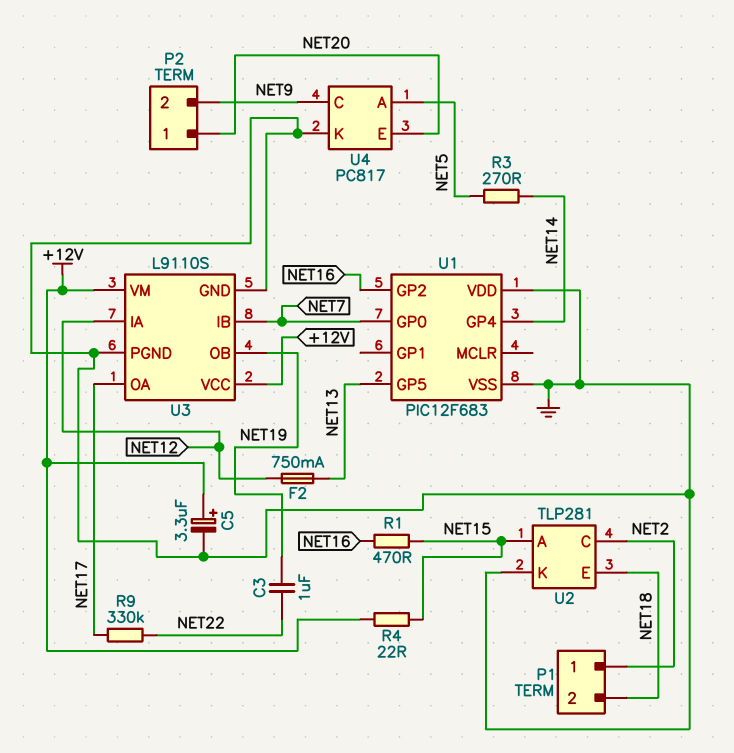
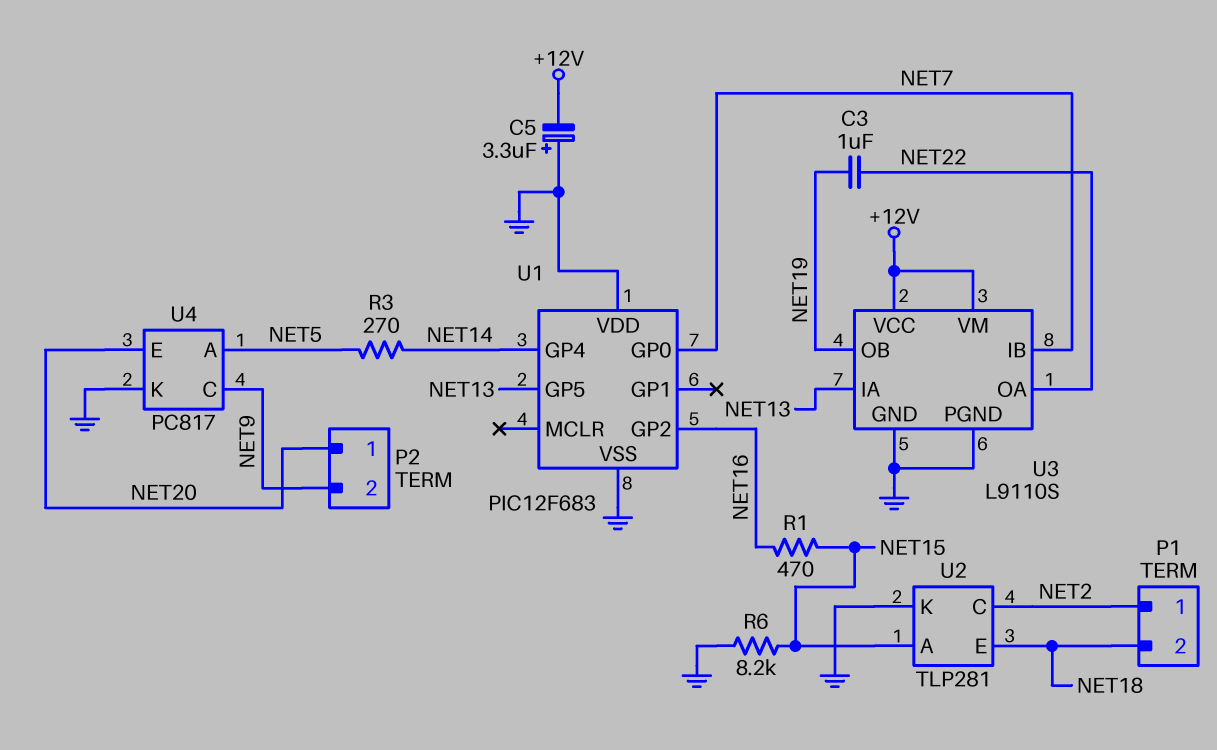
C5: 3.3uF (plus +12V, minus GND) -> 3.3uF (plus GND, minus +12V)
F2: 750mA (NET12, NET13) -> none
R4: 22 (+12V, NET15) -> none
R6: none -> 8.2k (GND, NET15)
R9: 330k (NET17, NET22) -> none
U3 pin IA: NET12 -> NET13
U3 pin OA: NET17 -> NET22

